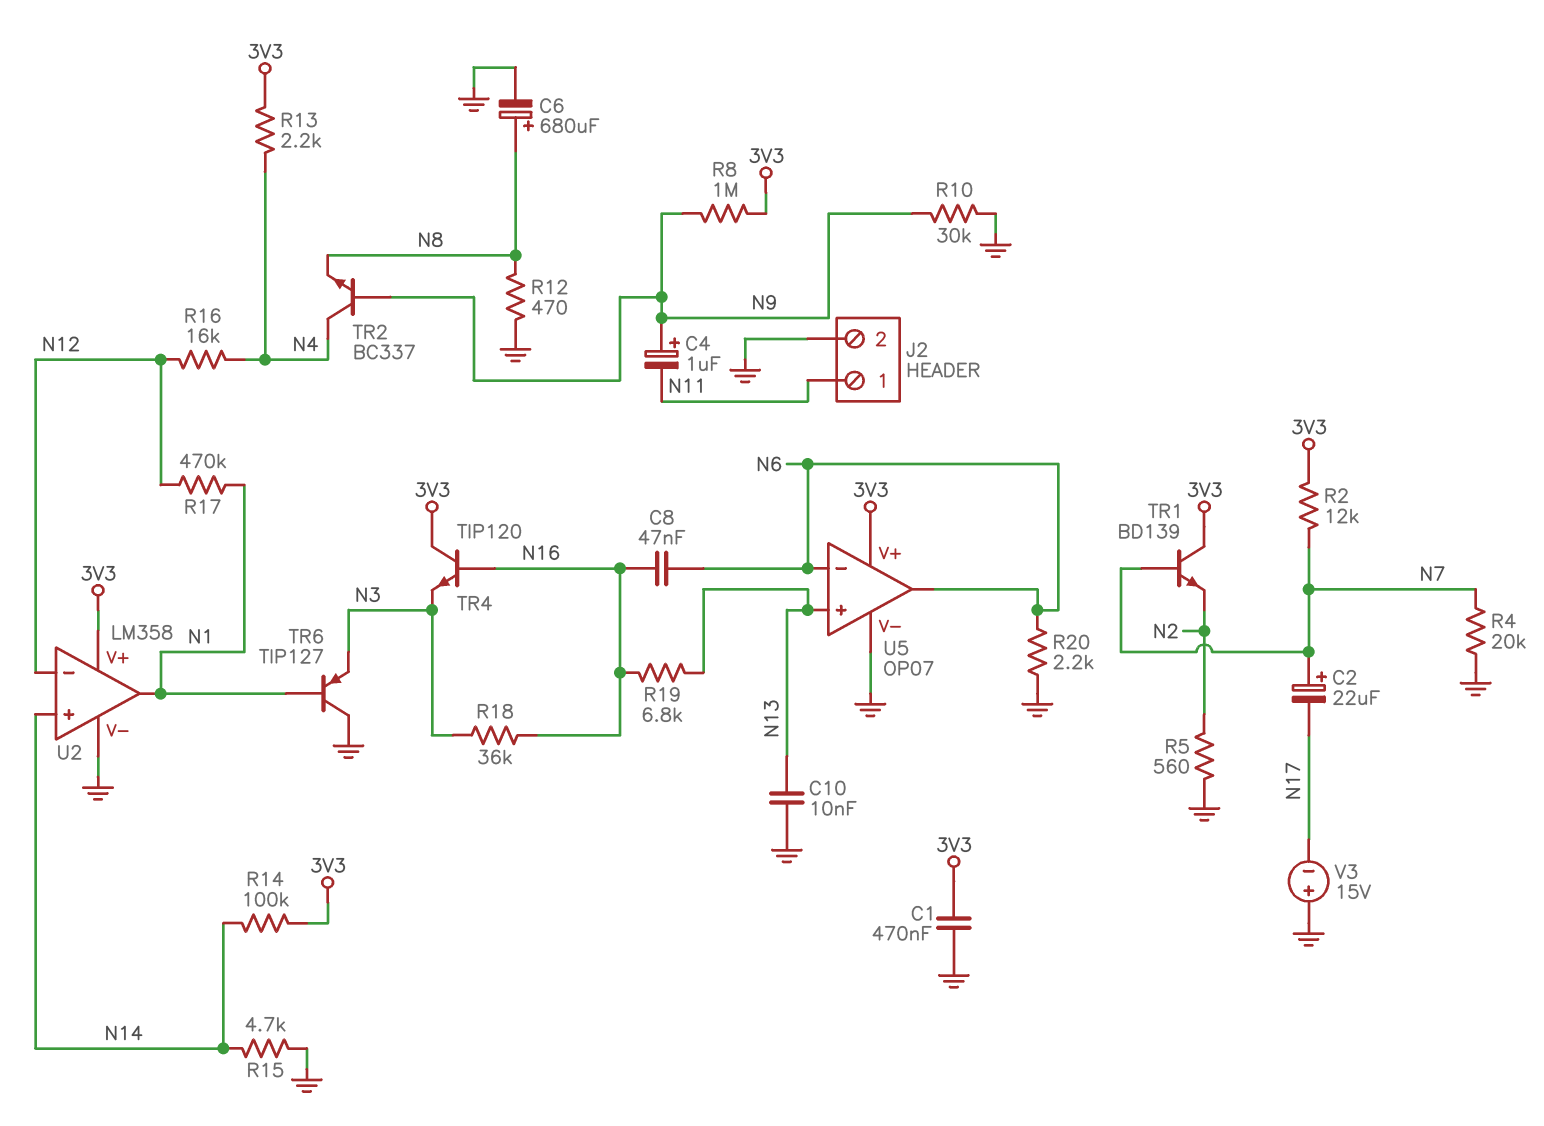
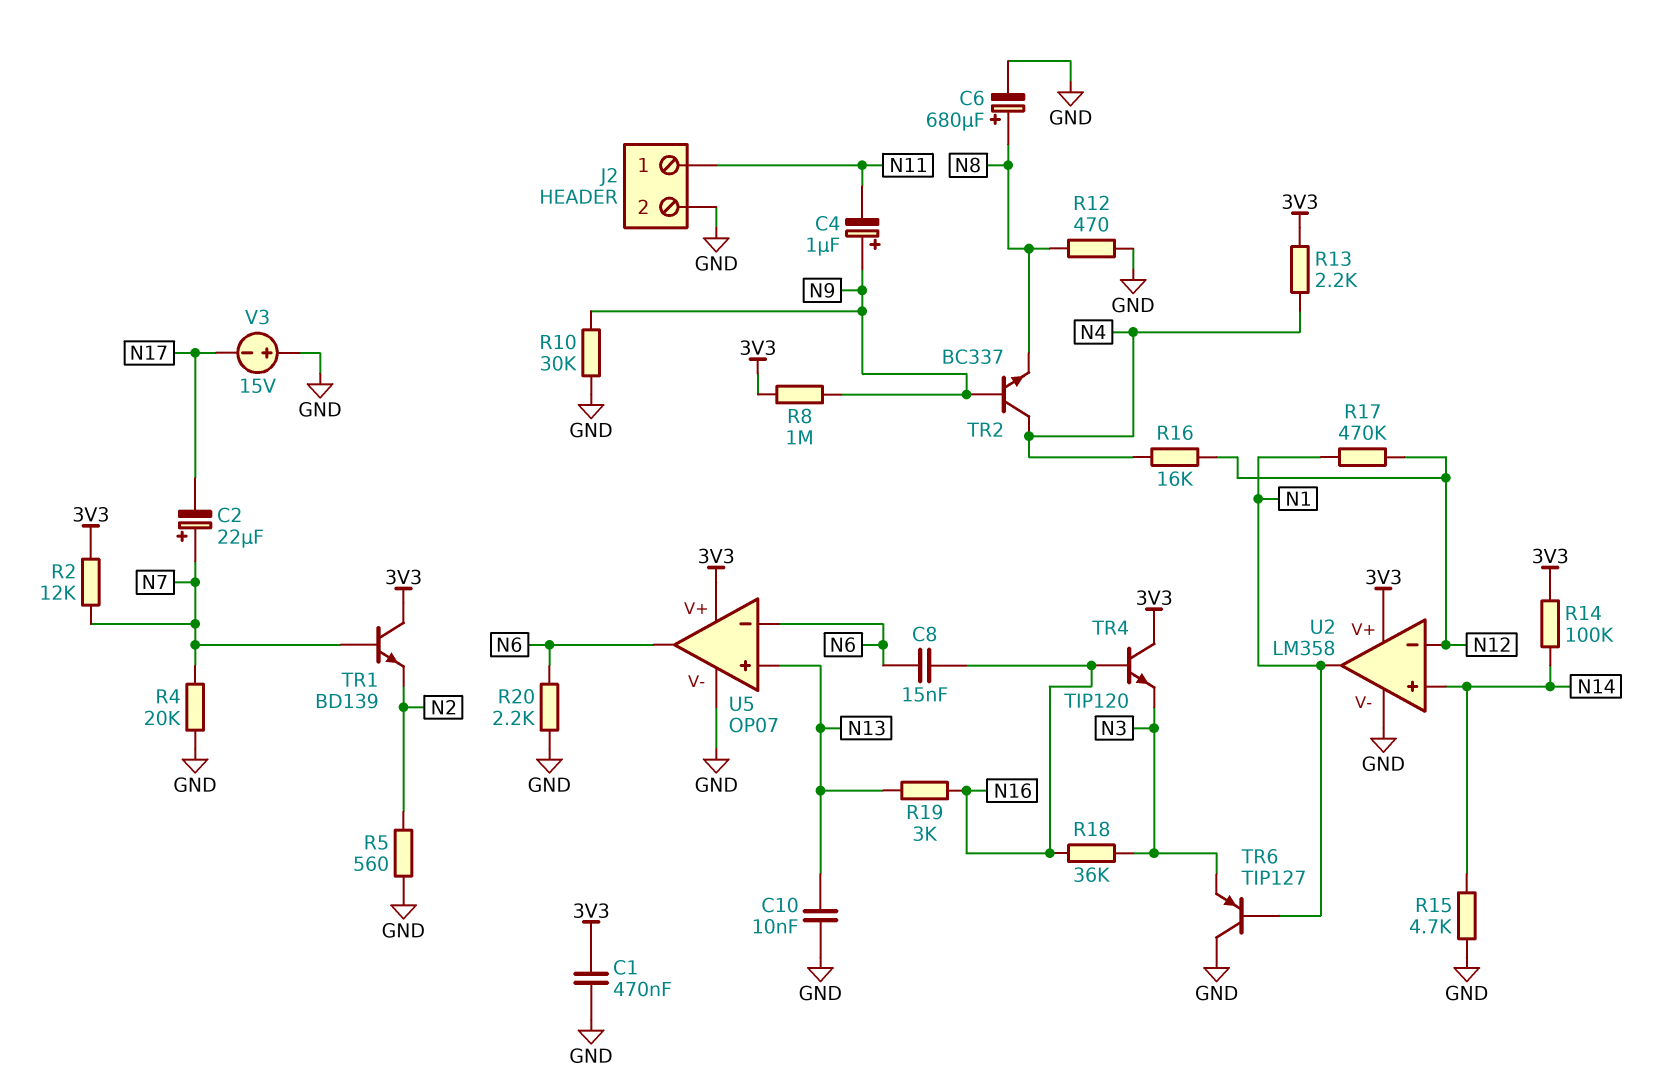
C8: 47nF (N6, N16) -> 15nF (N6, N16)
R19: 6.8k (N13, N16) -> 3k (N13, N16)

